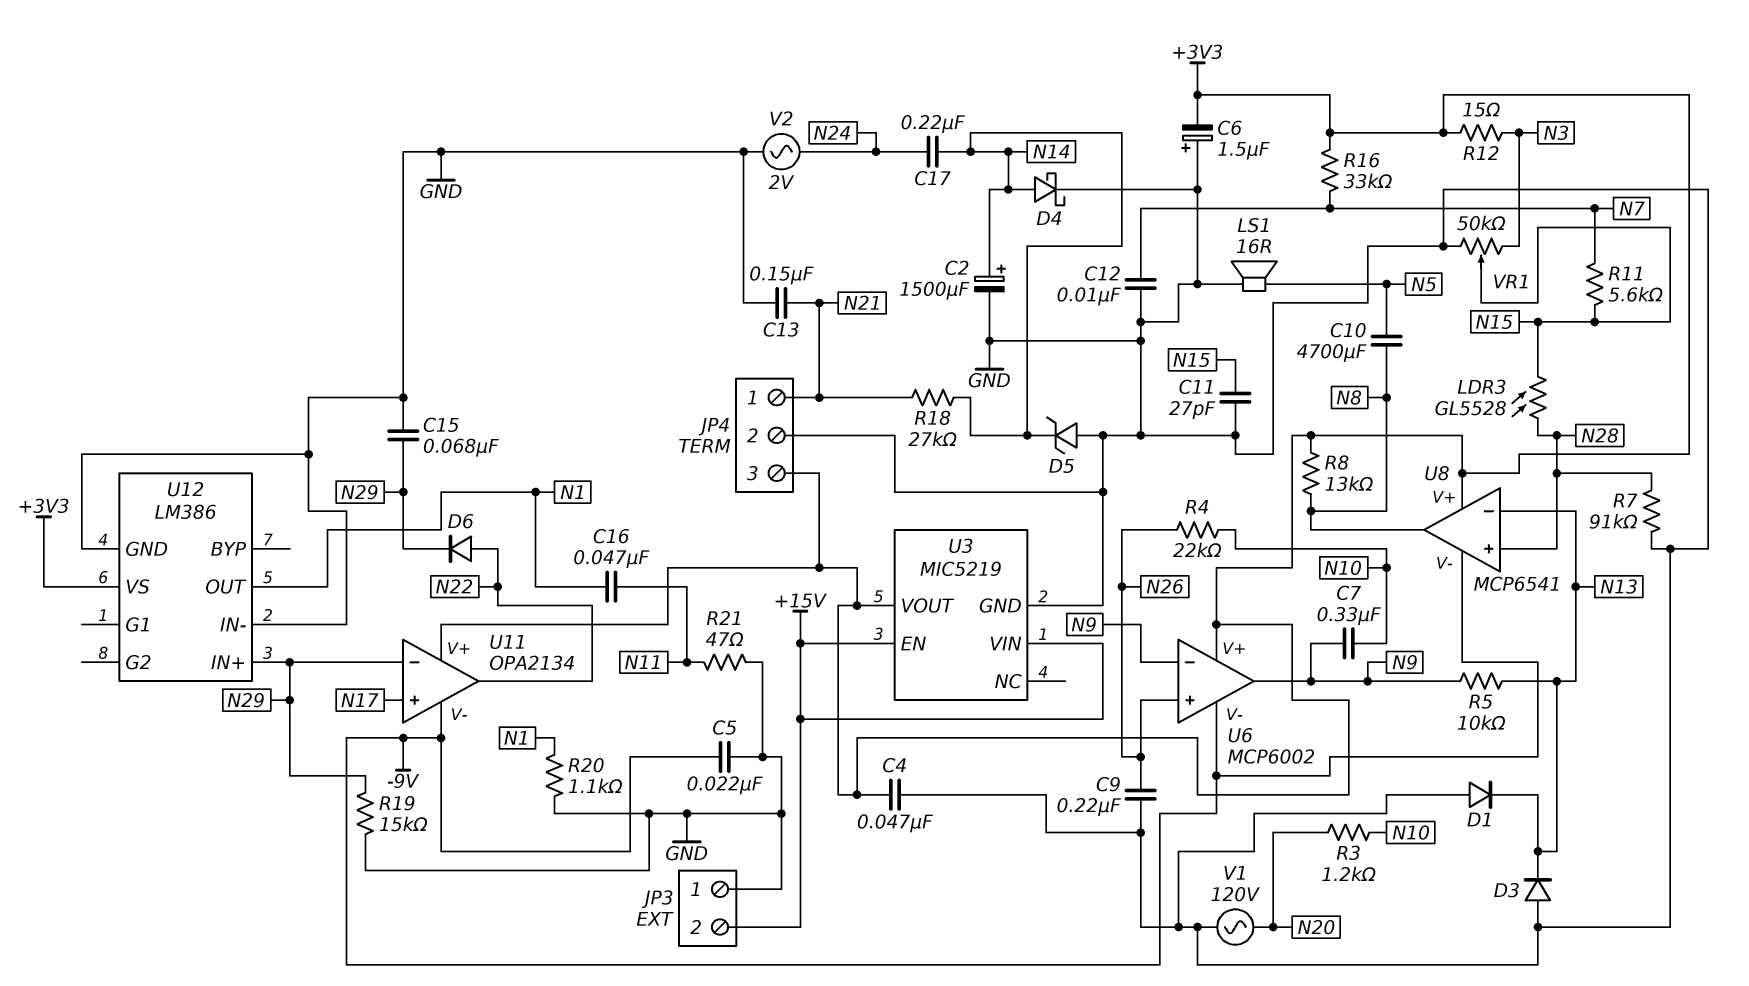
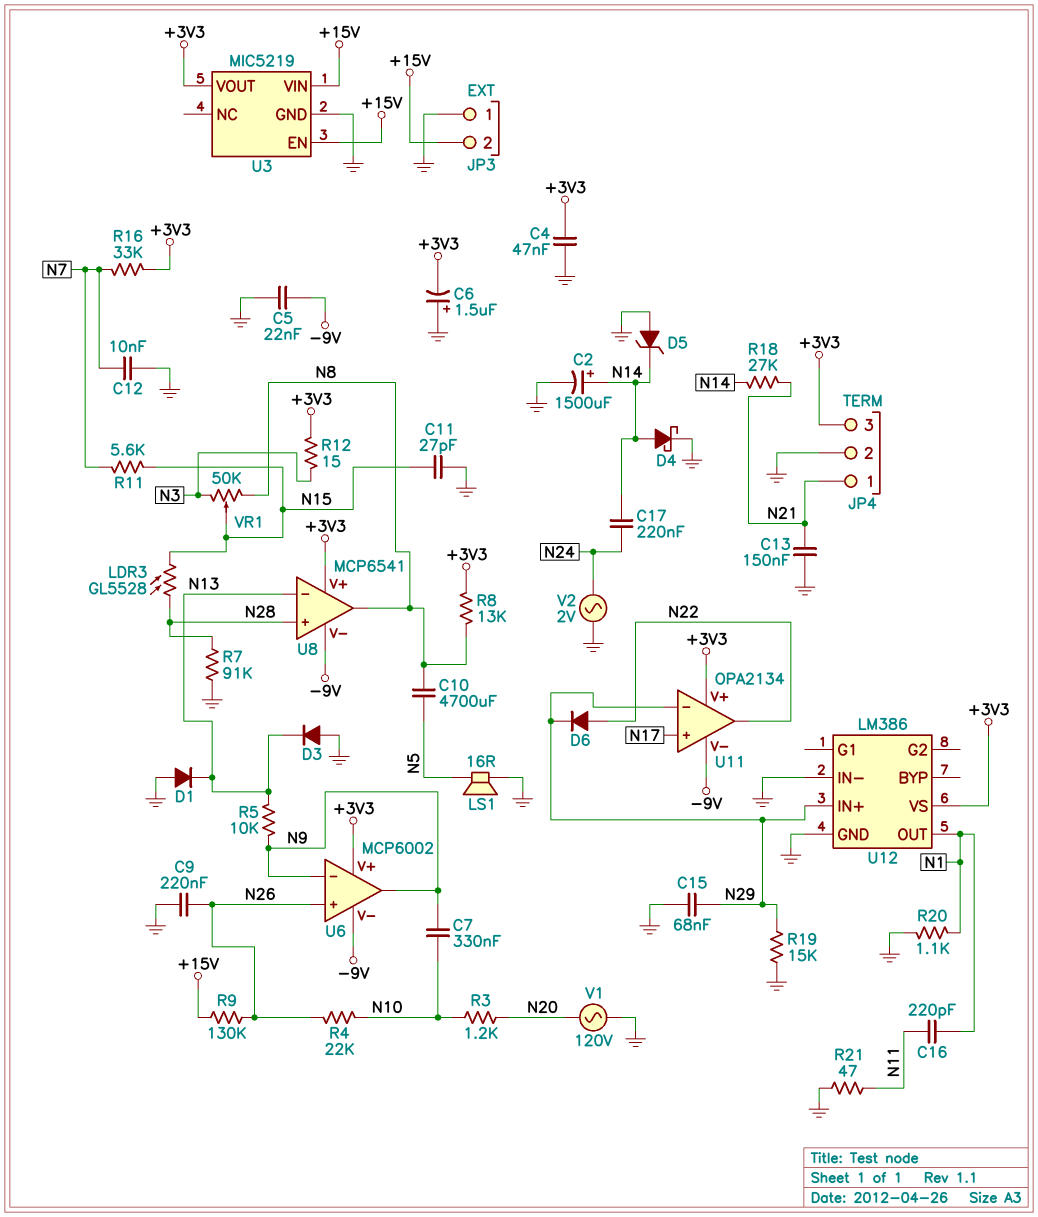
C16: 47nF (N1, N11) -> 220pF (N1, N11)
R9: none -> 130k (+15V, N26)
VR1: 50k (GND, N3, wiper N15) -> 50k (N3, N8, wiper N15)

